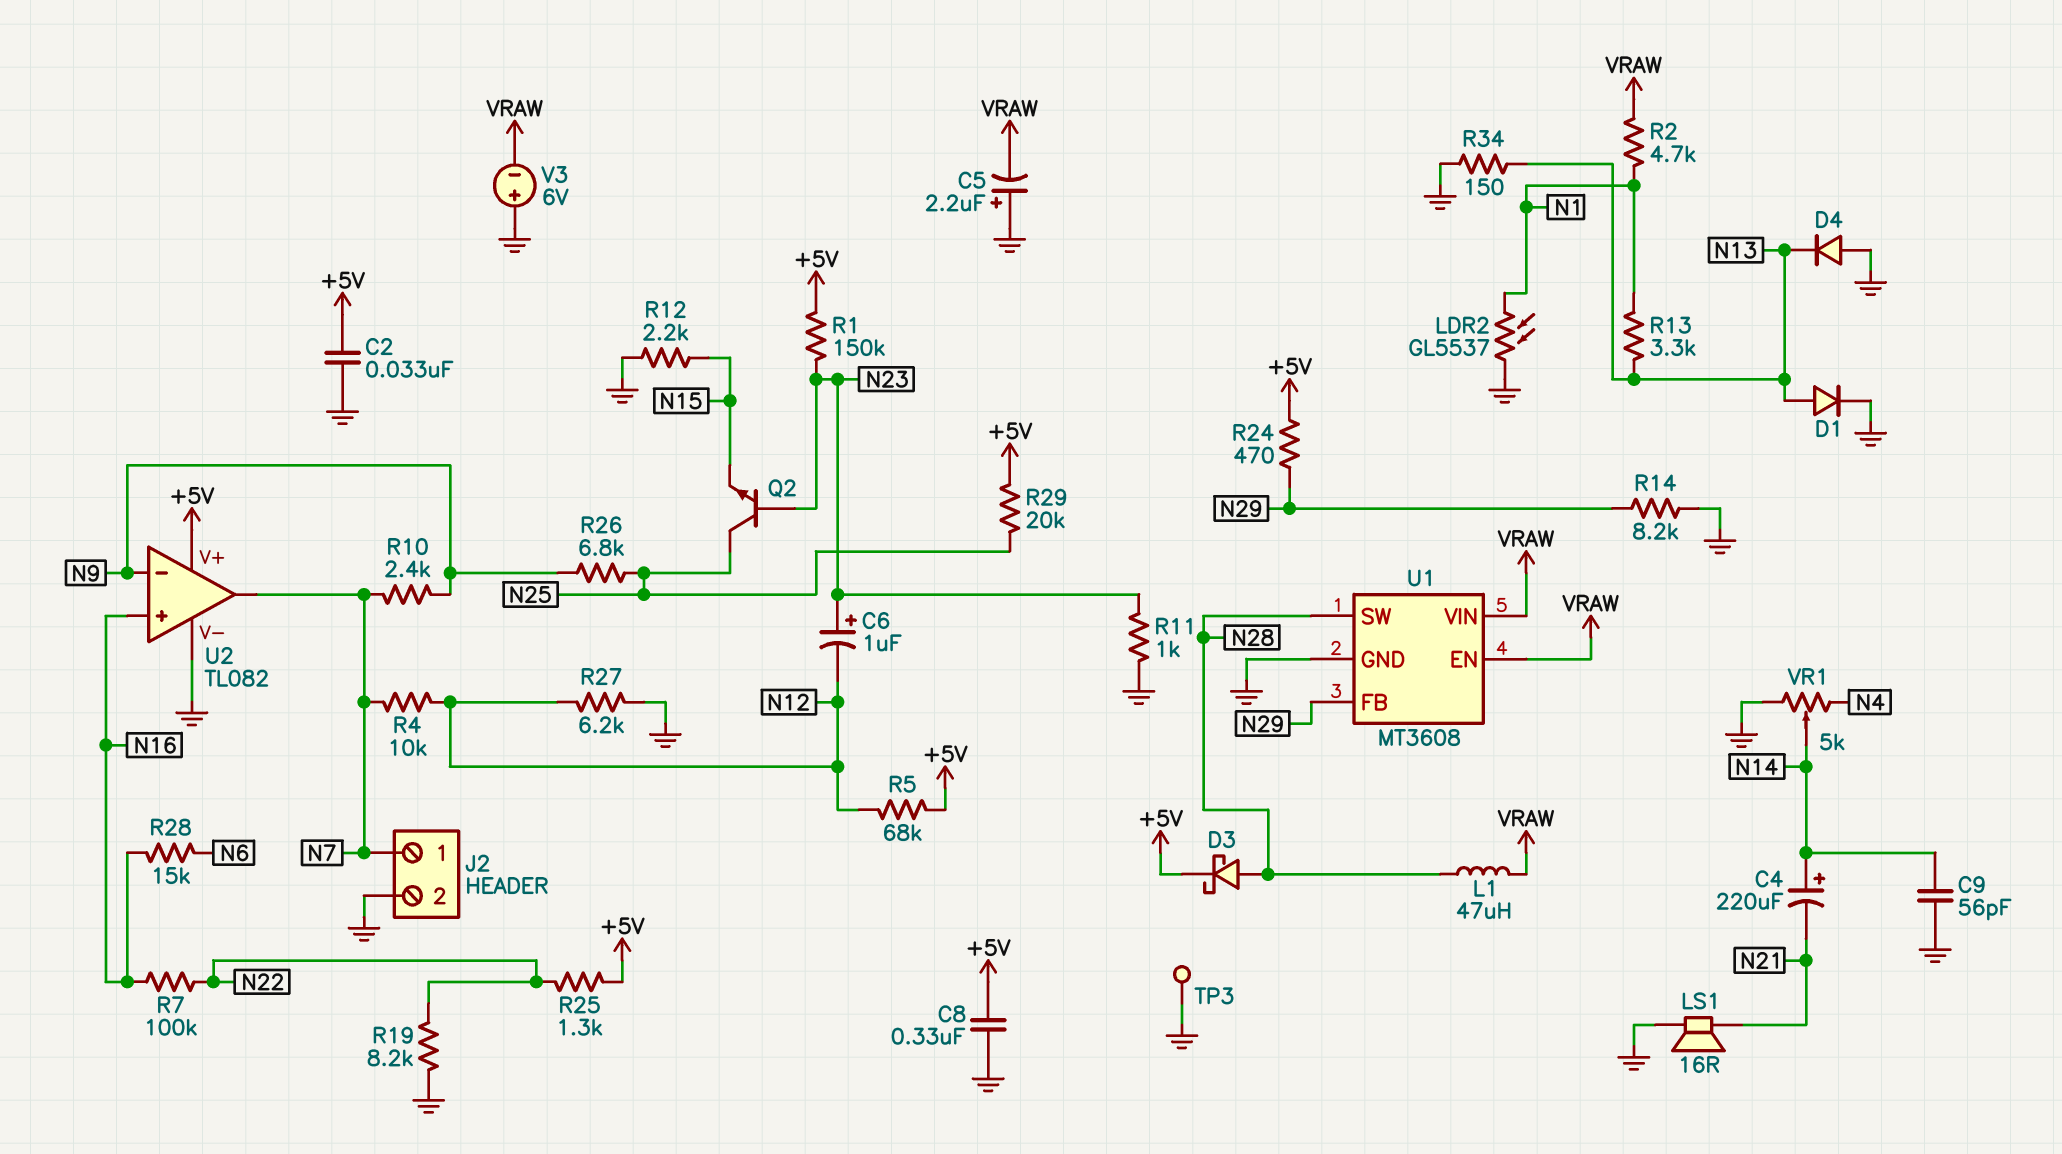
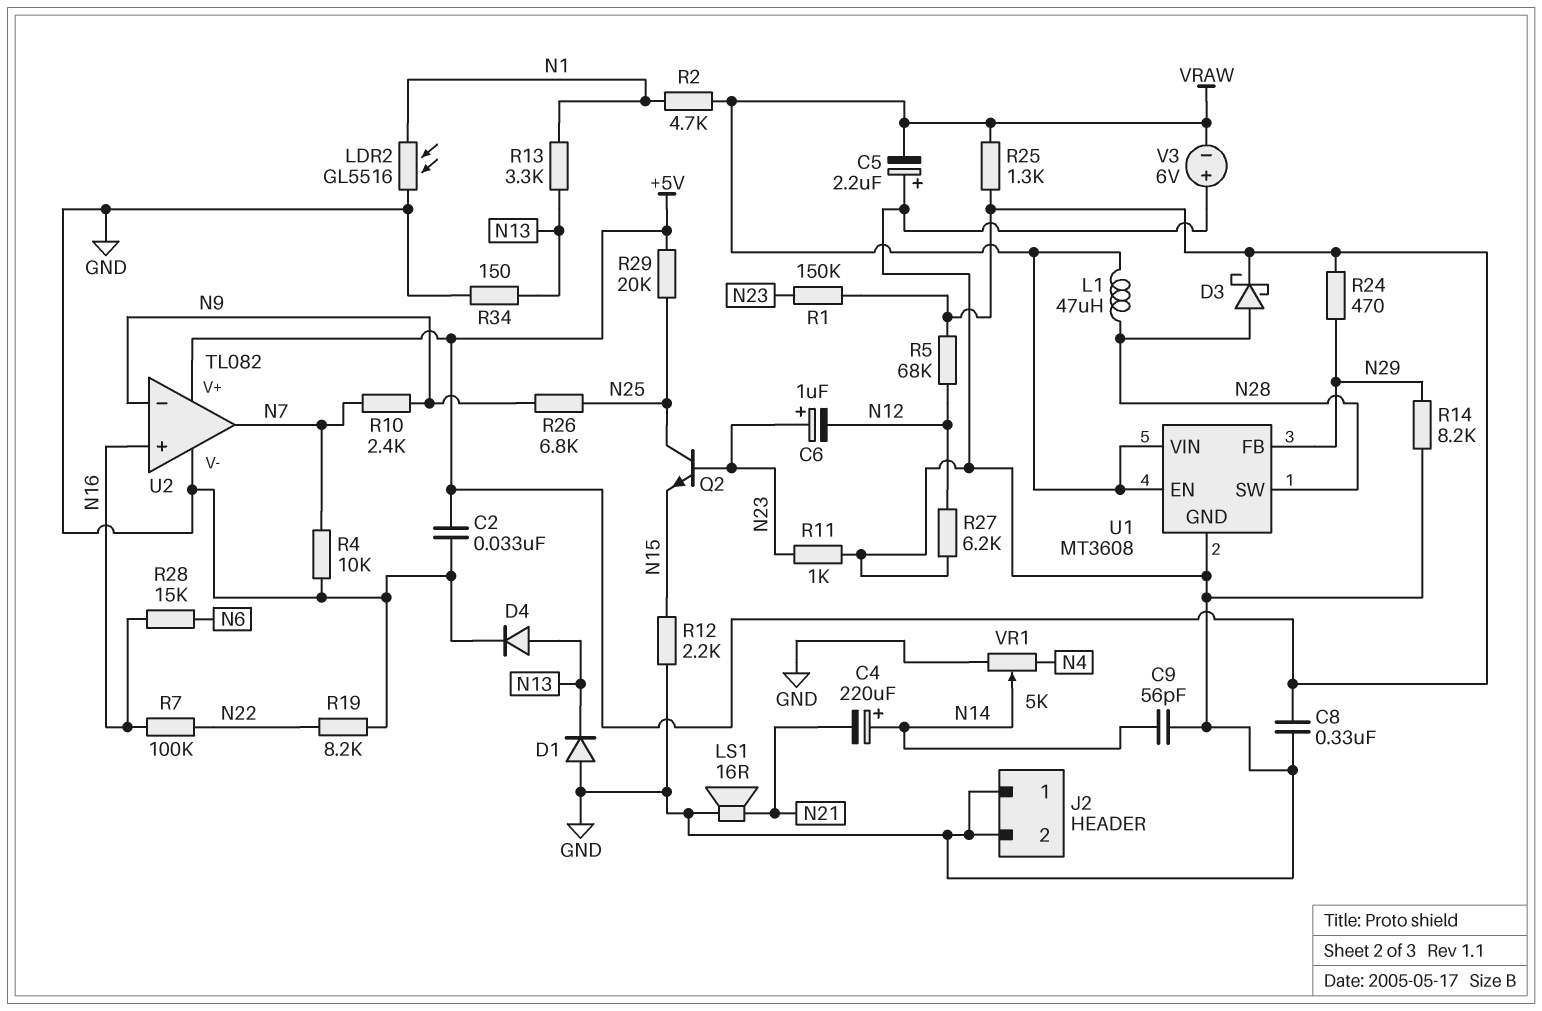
D1: diode (A N13, K GND) -> diode (A GND, K N13)
D4: diode (A GND, K N13) -> diode (A N13, K GND)
J2 pin 1: N7 -> GND
LDR2: GL5537 (GND, N1) -> GL5516 (GND, N1)
R4: 10k (N7, N12) -> 10k (GND, N7)
R25: 1.3k (+5V, N22) -> 1.3k (+5V, VRAW)
TP3: test point (GND) -> none

